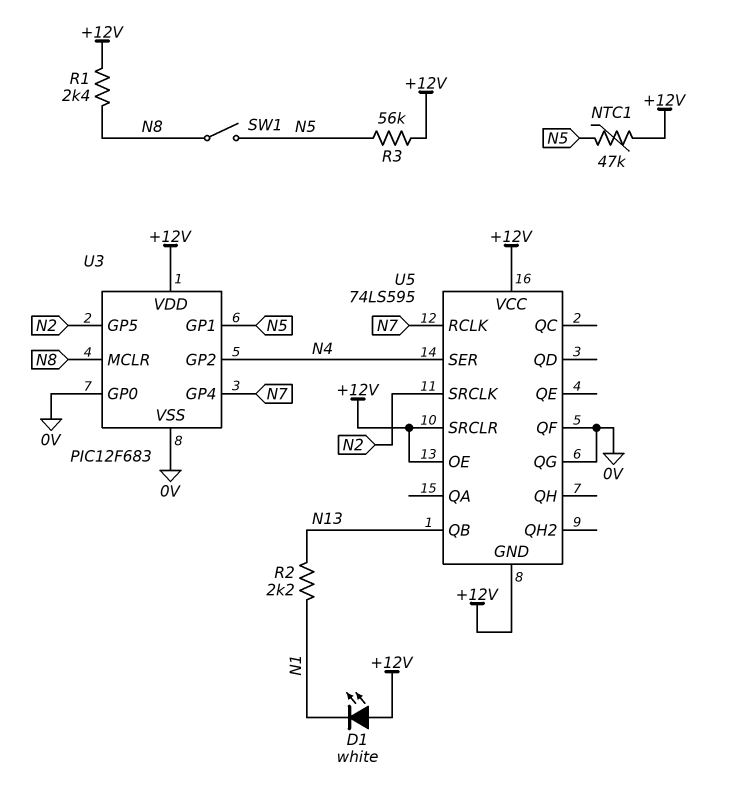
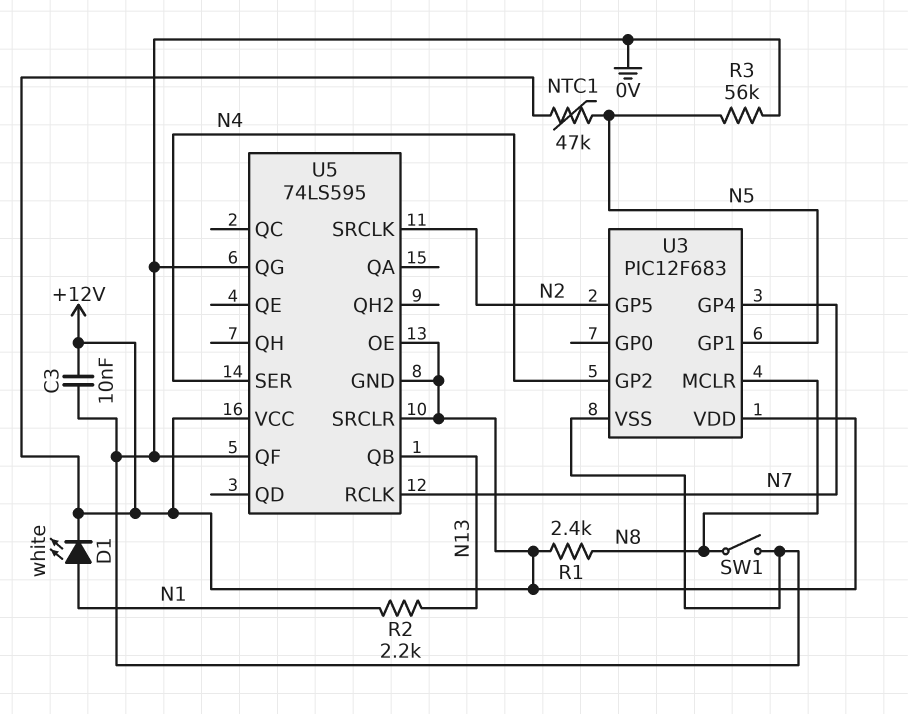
C3: none -> 10nF (+12V, 0V)
D1: LED white (A +12V, K N1) -> LED white (A N1, K +12V)
R3: 56k (+12V, N5) -> 56k (0V, N5)
SW1: switch (N5, N8) -> switch (0V, N8)
U3 pin GP0: 0V -> none

